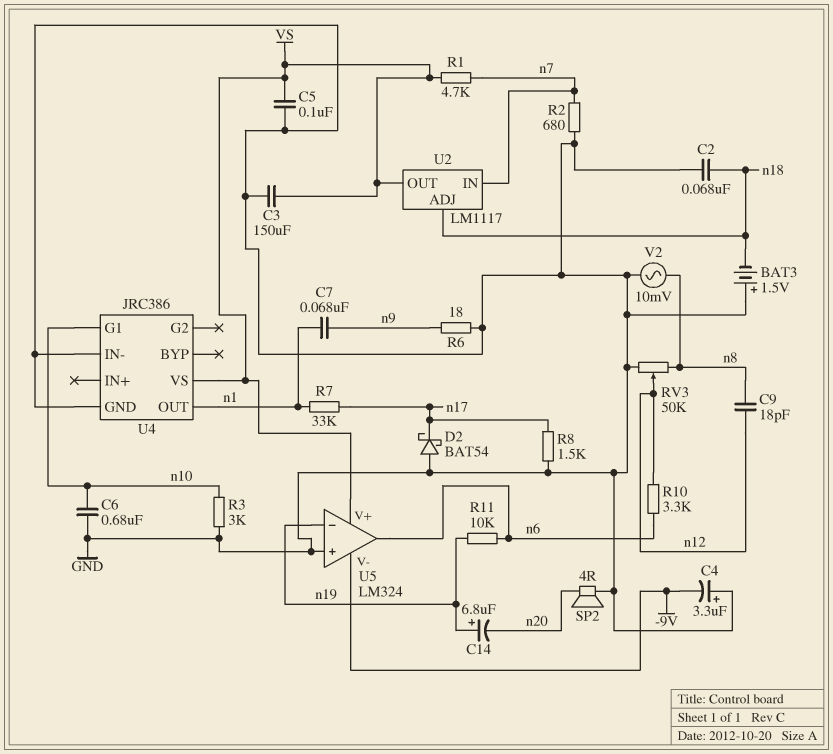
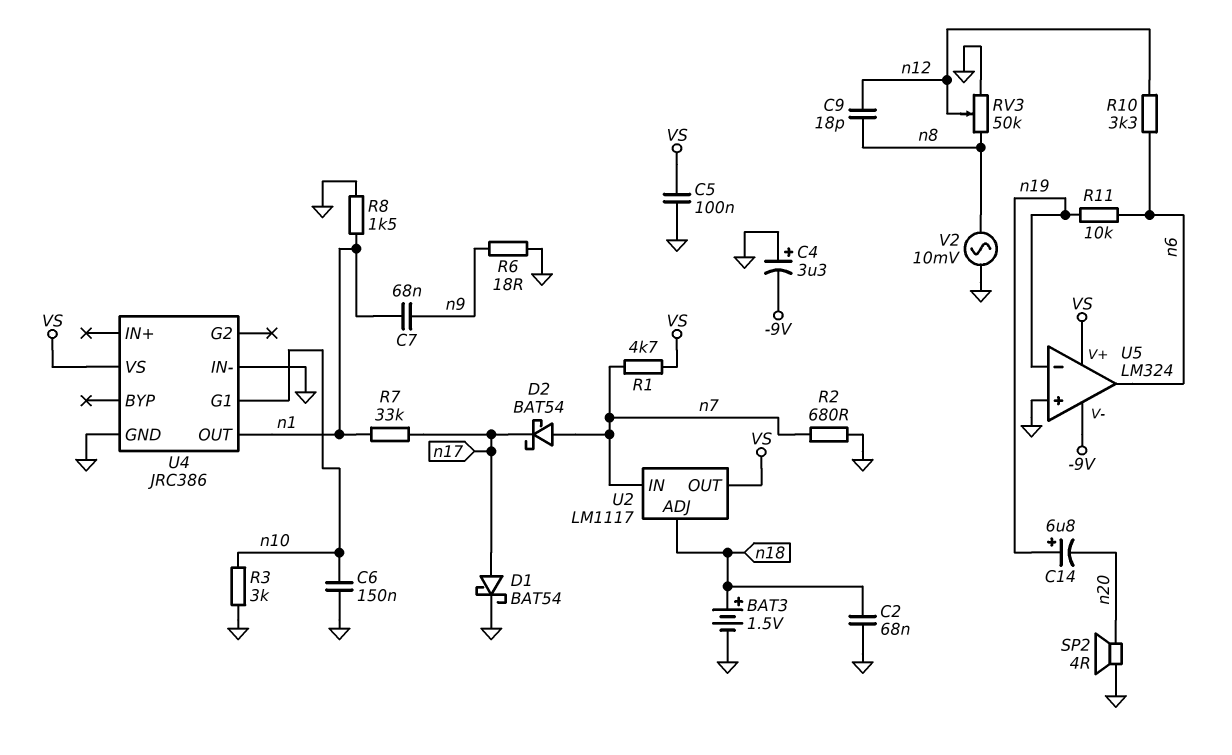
BAT3: 1.5V (plus GND, minus n18) -> 1.5V (plus n18, minus GND)
C3: 150uF (GND, VS) -> none
C6: 680nF (GND, n10) -> 150nF (GND, n10)
D1: none -> schottky BAT54 (A n17, K GND)
D2: schottky BAT54 (A GND, K n17) -> schottky BAT54 (A n7, K n17)
R8: 1.5k (GND, n17) -> 1.5k (GND, n1)

